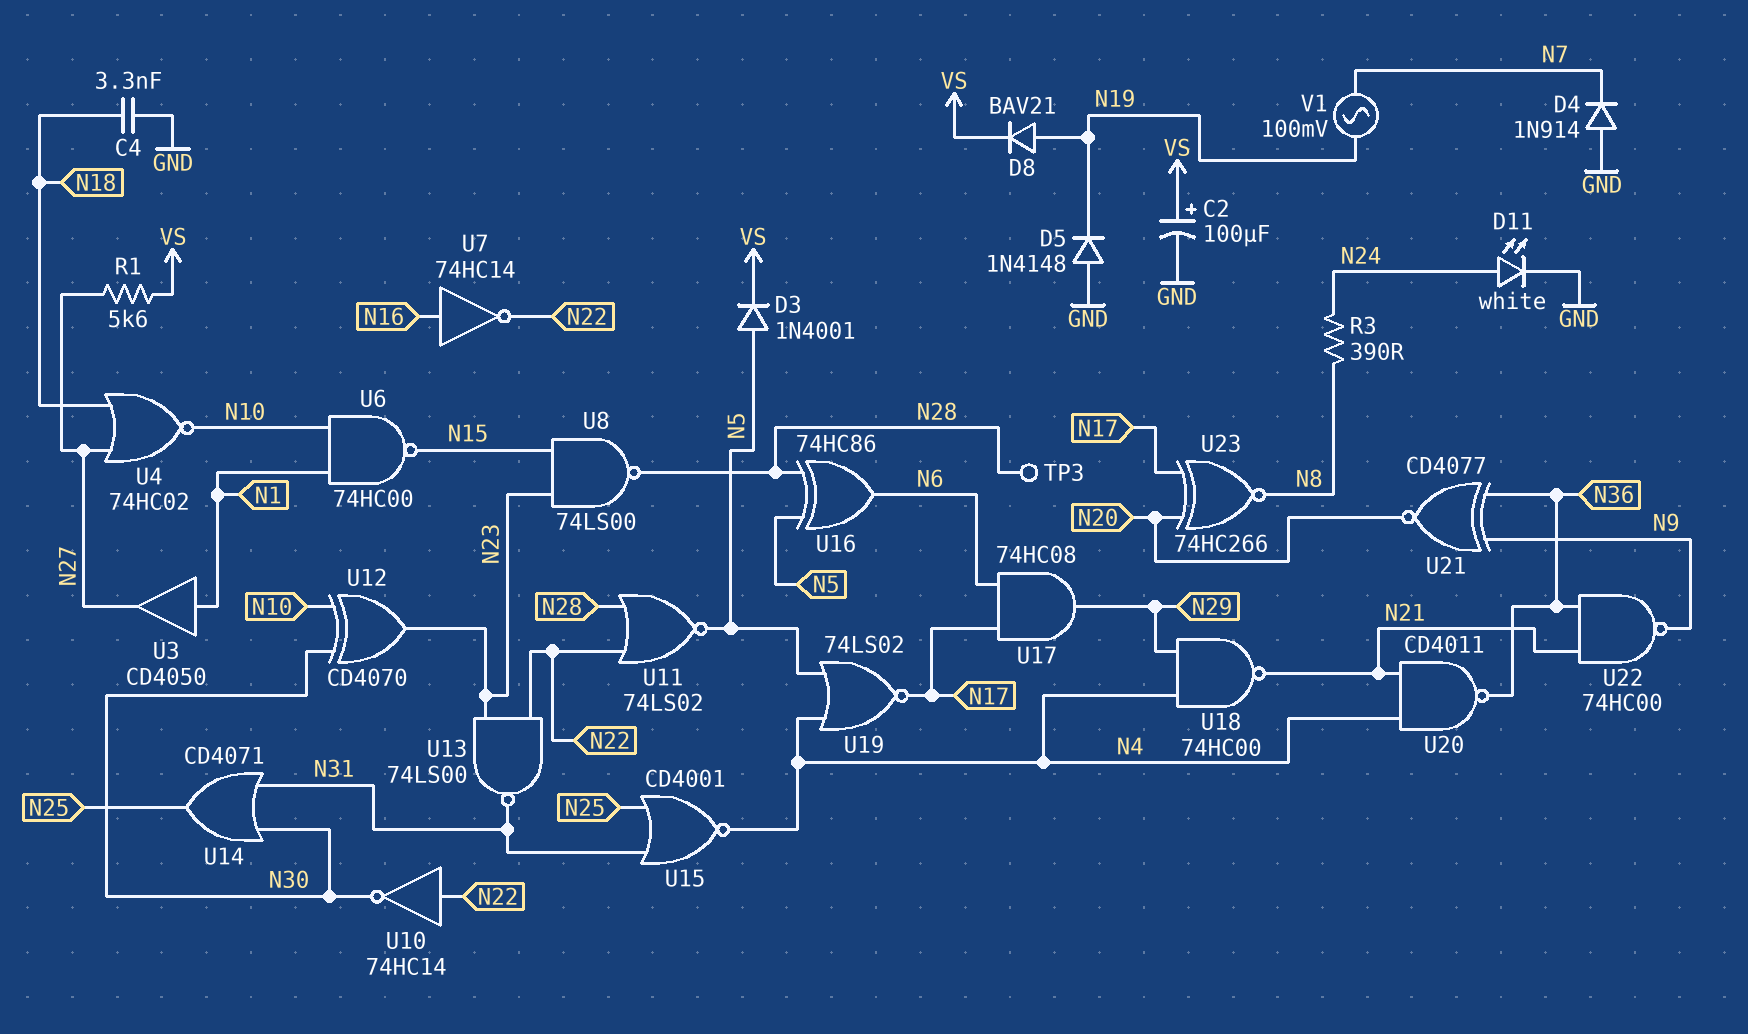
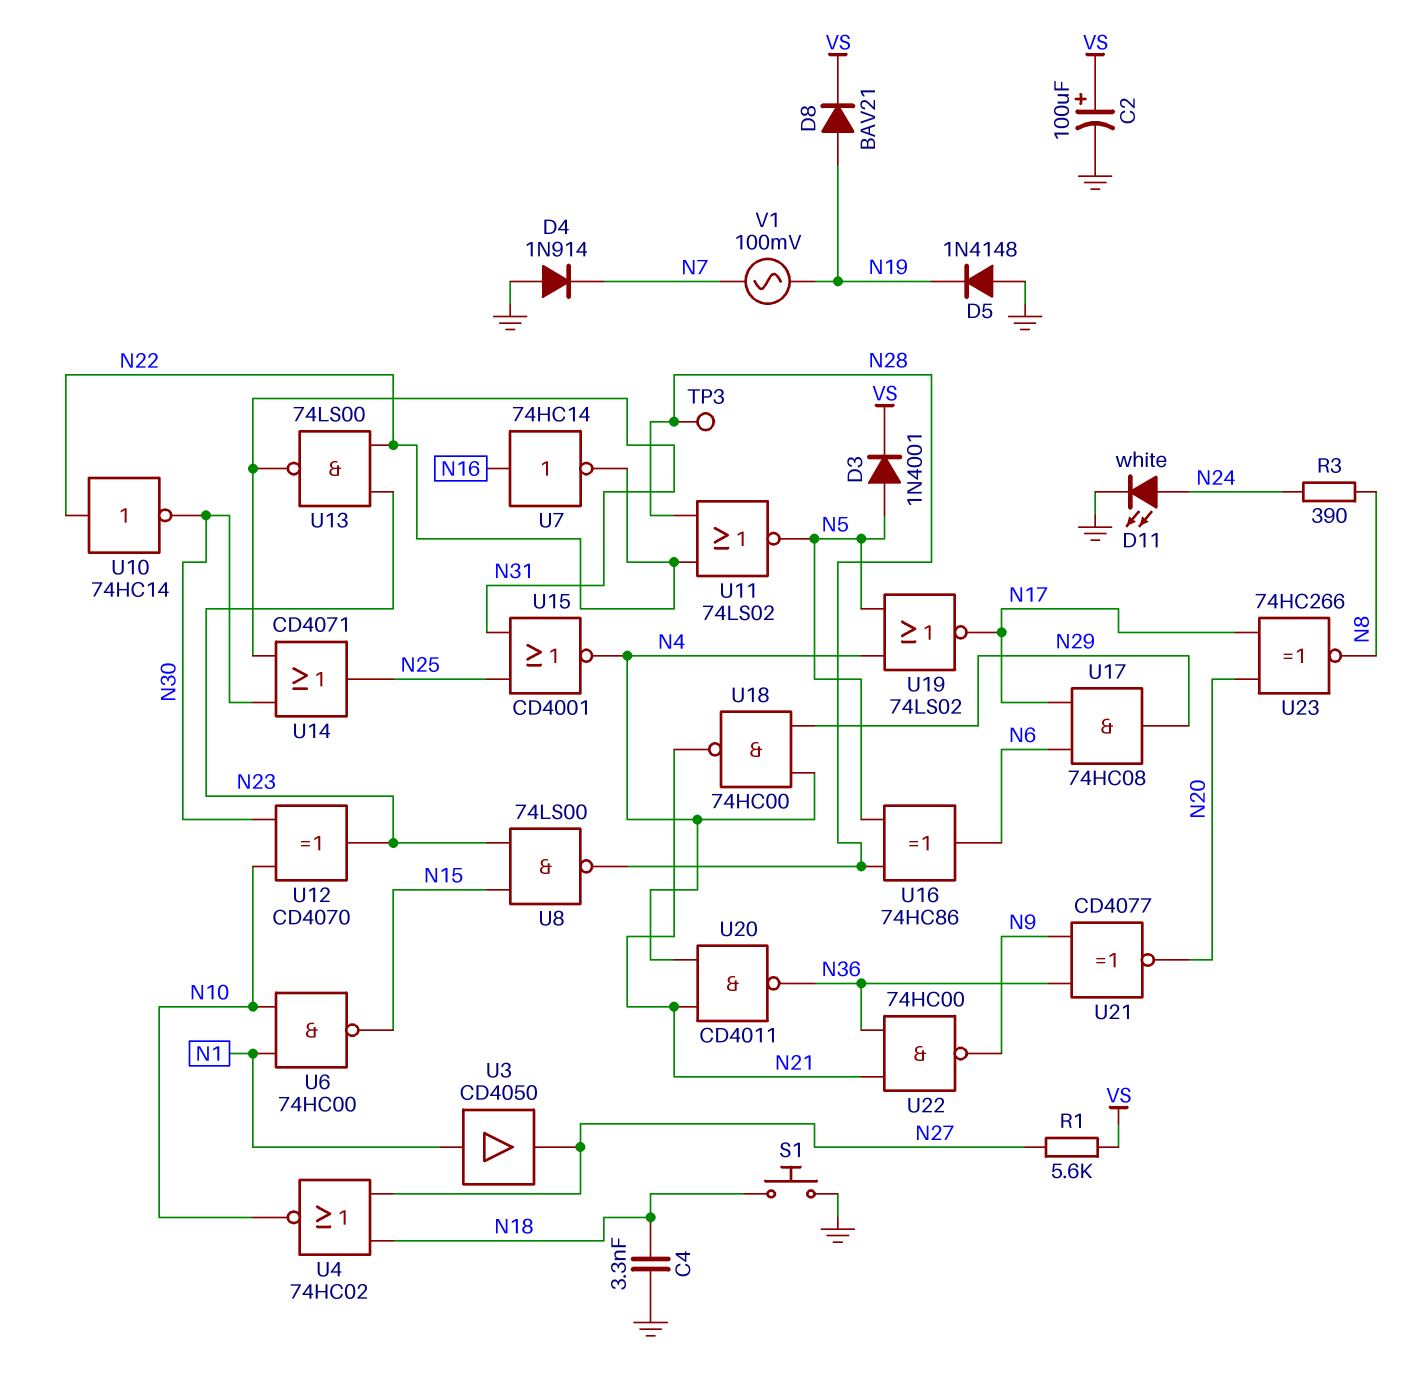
S1: none -> button (GND, N18)

